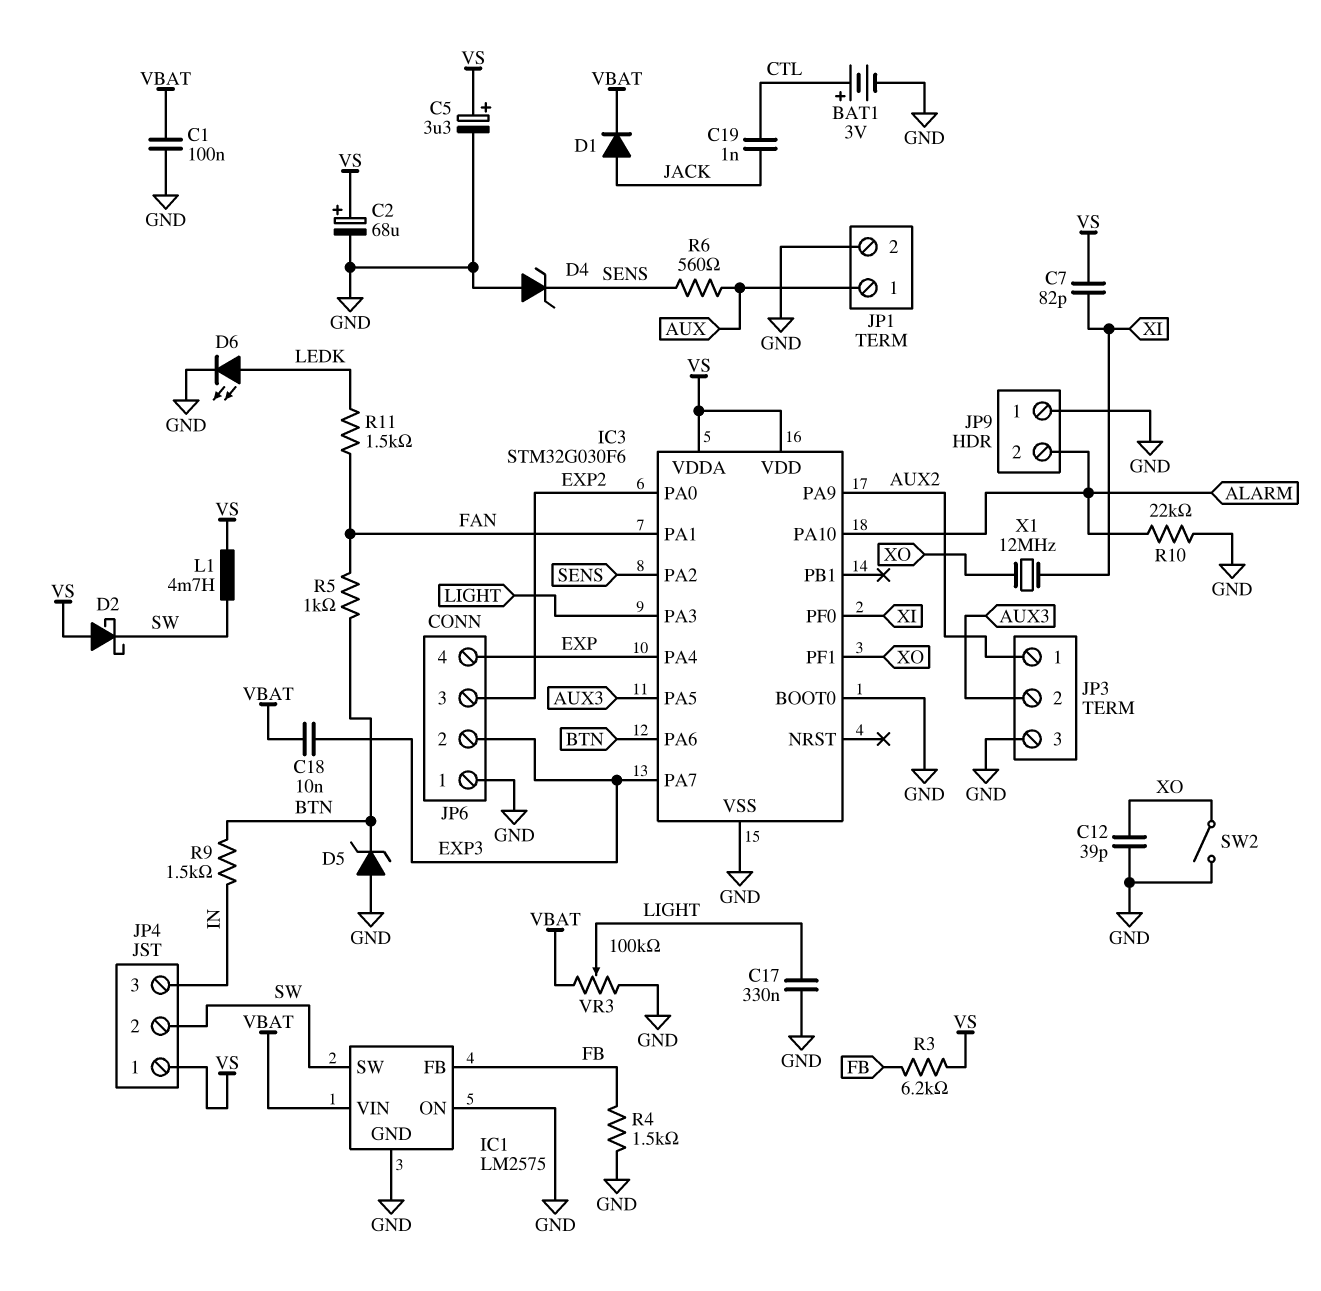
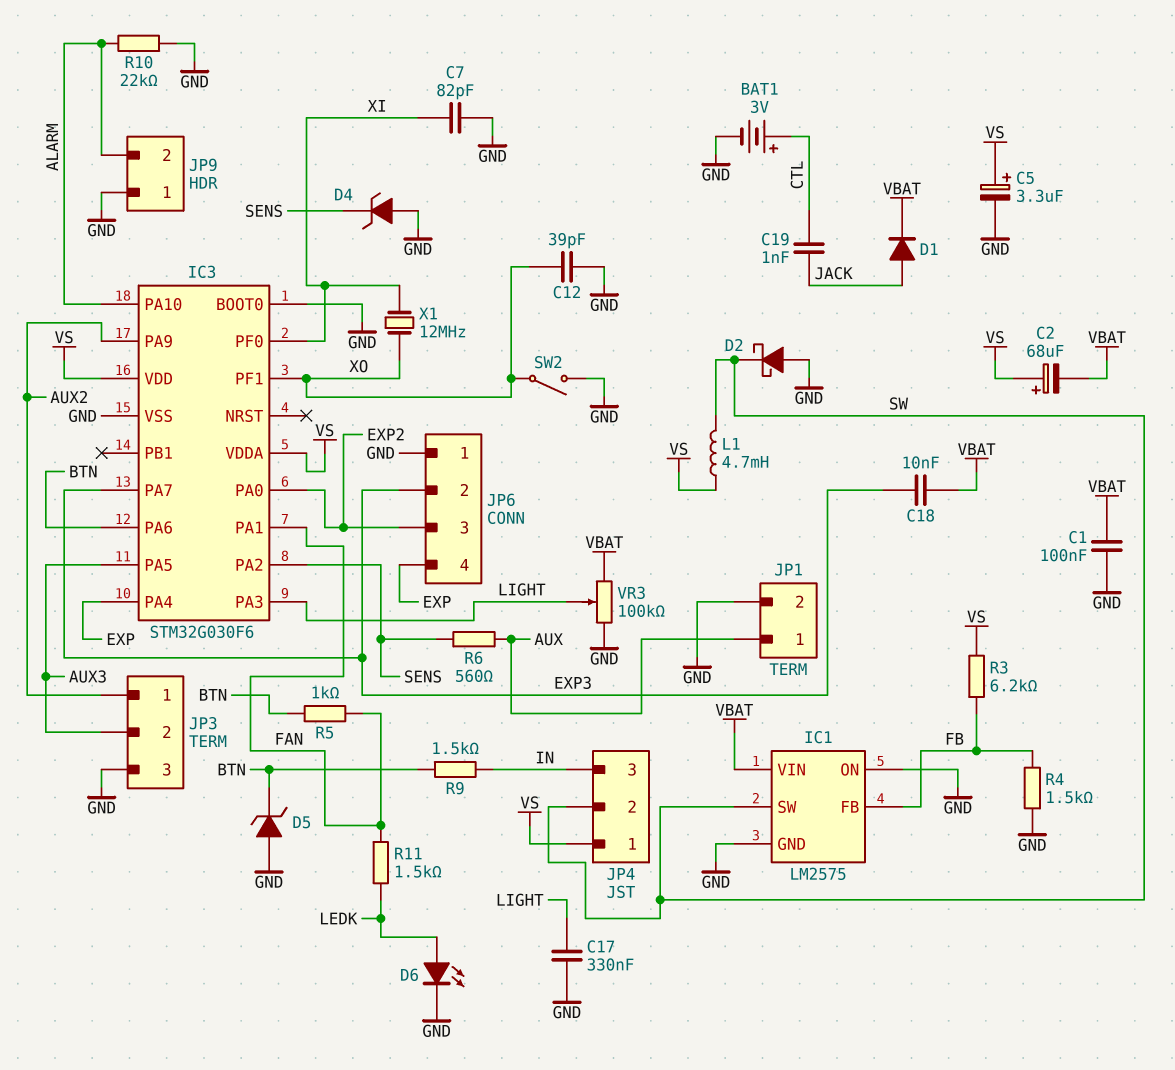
C2: 68uF (plus VS, minus GND) -> 68uF (plus VS, minus VBAT)
C7: 82pF (VS, XI) -> 82pF (GND, XI)
D2: schottky (A VS, K SW) -> schottky (A GND, K SW)

